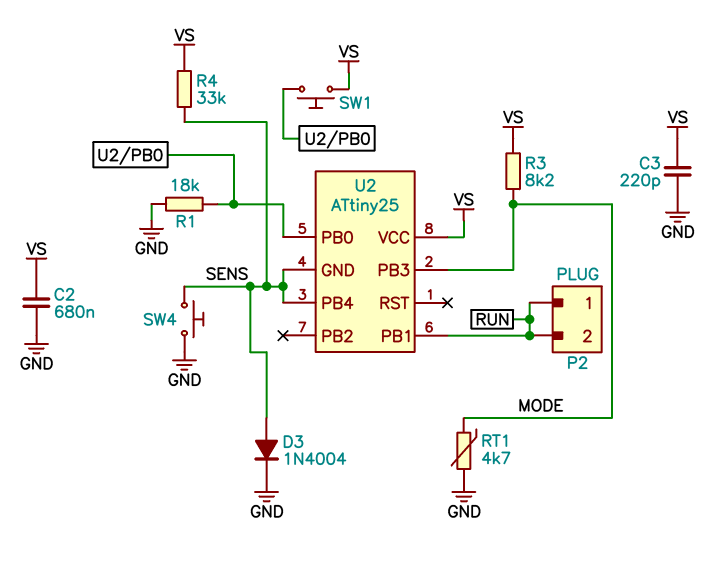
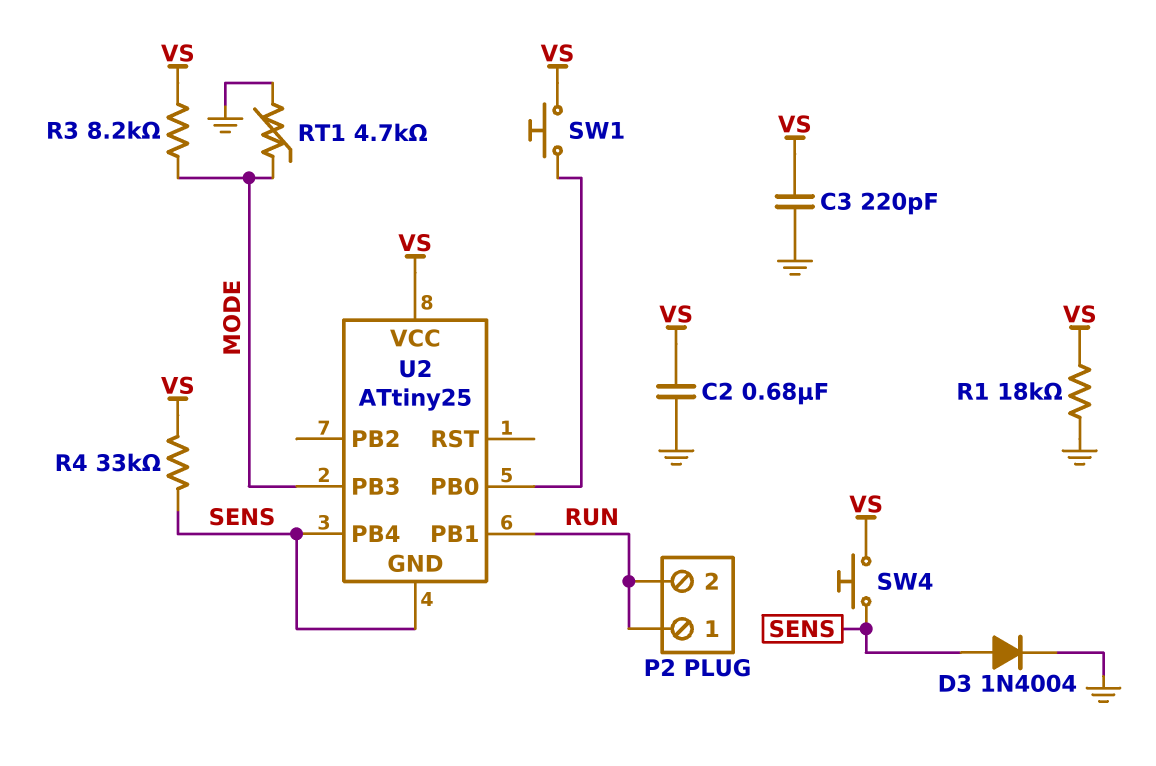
R1: 18k (GND, U2/PB0) -> 18k (GND, VS)
SW4: button (GND, SENS) -> button (SENS, VS)

